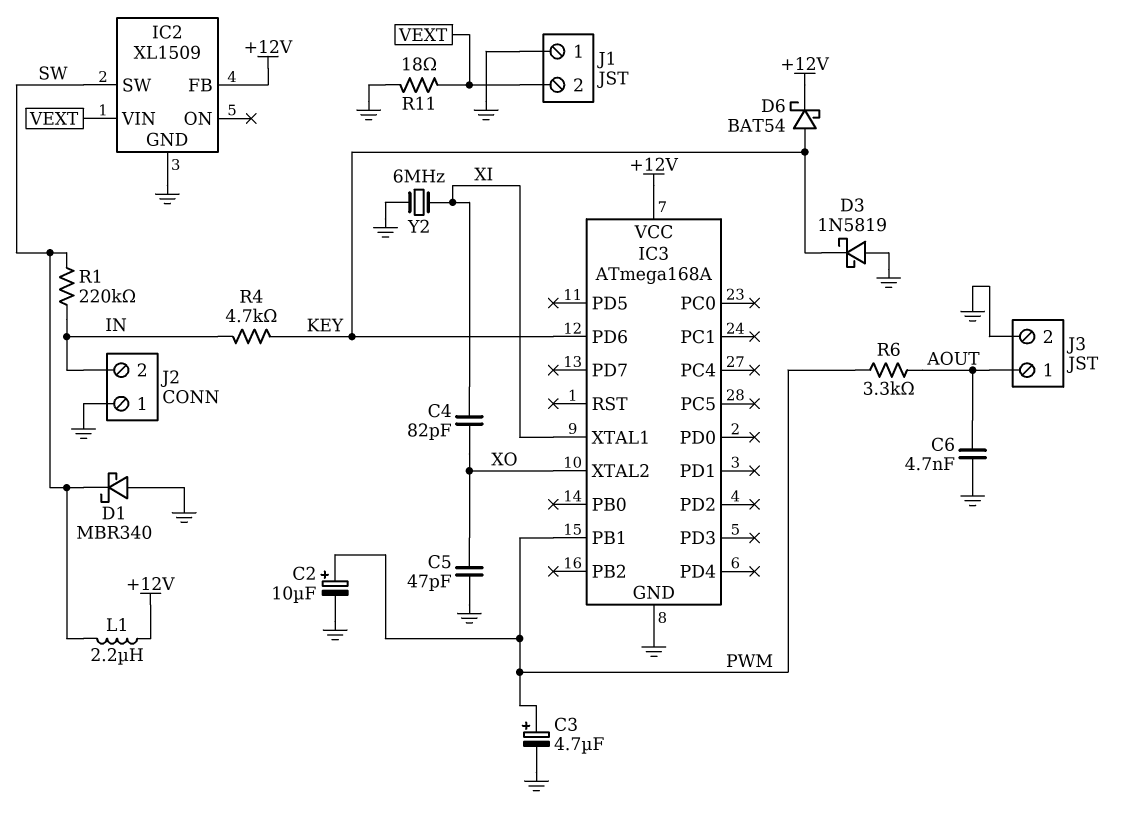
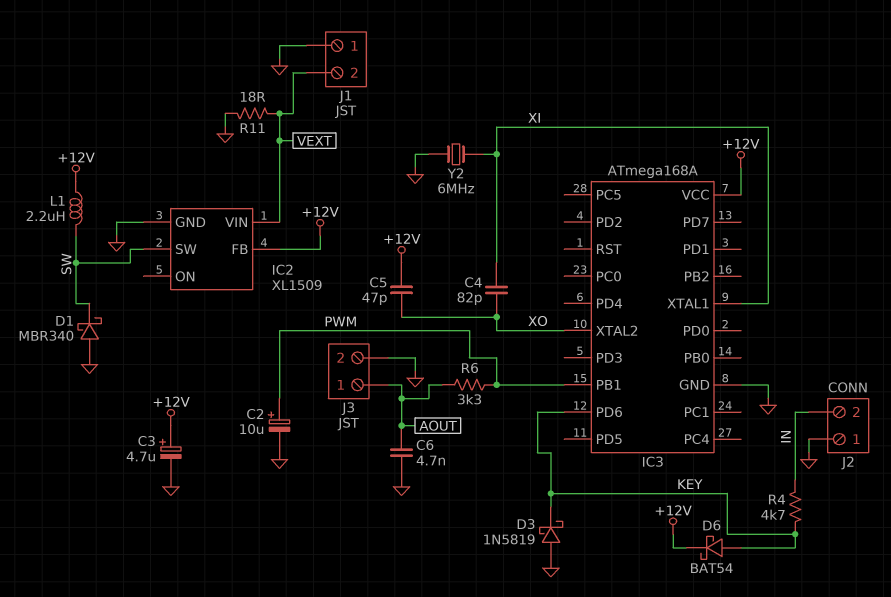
C3: 4.7uF (plus PWM, minus GND) -> 4.7uF (plus +12V, minus GND)
C5: 47pF (GND, XO) -> 47pF (+12V, XO)
R1: 220k (IN, SW) -> none

